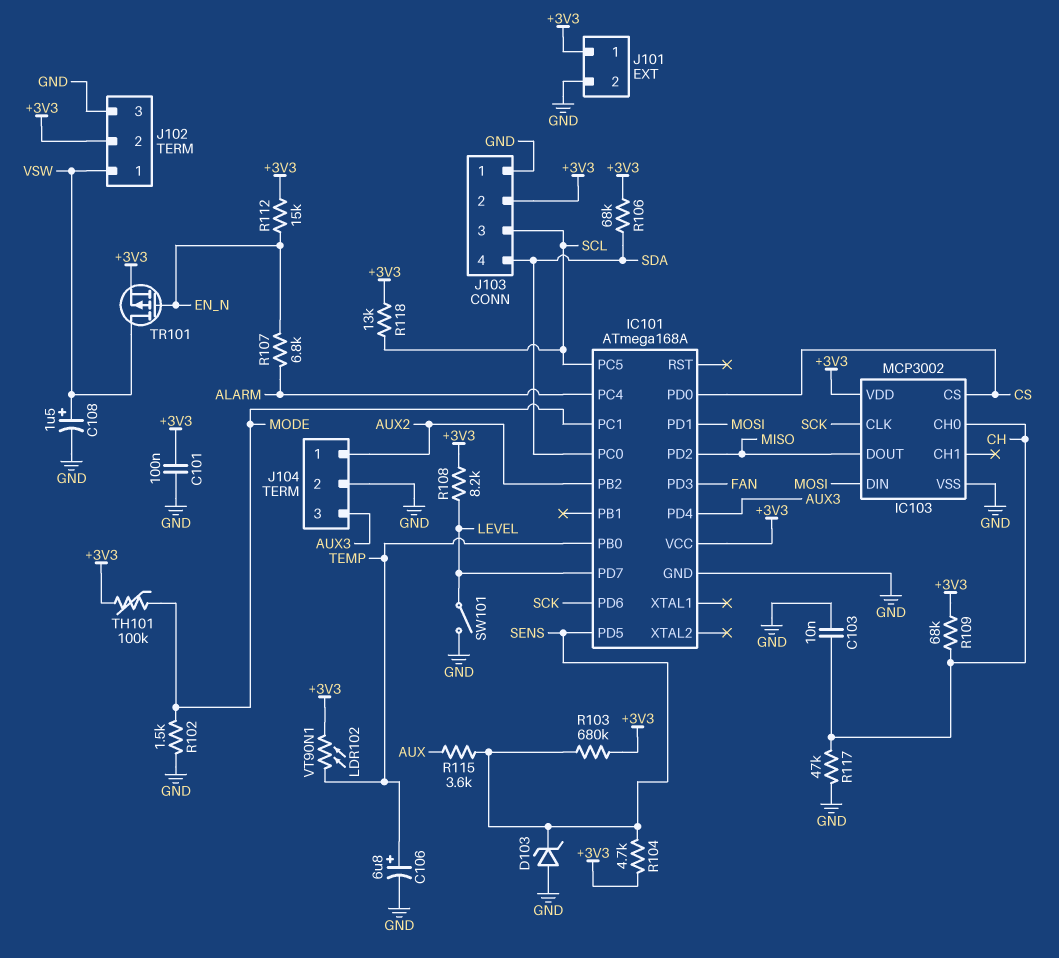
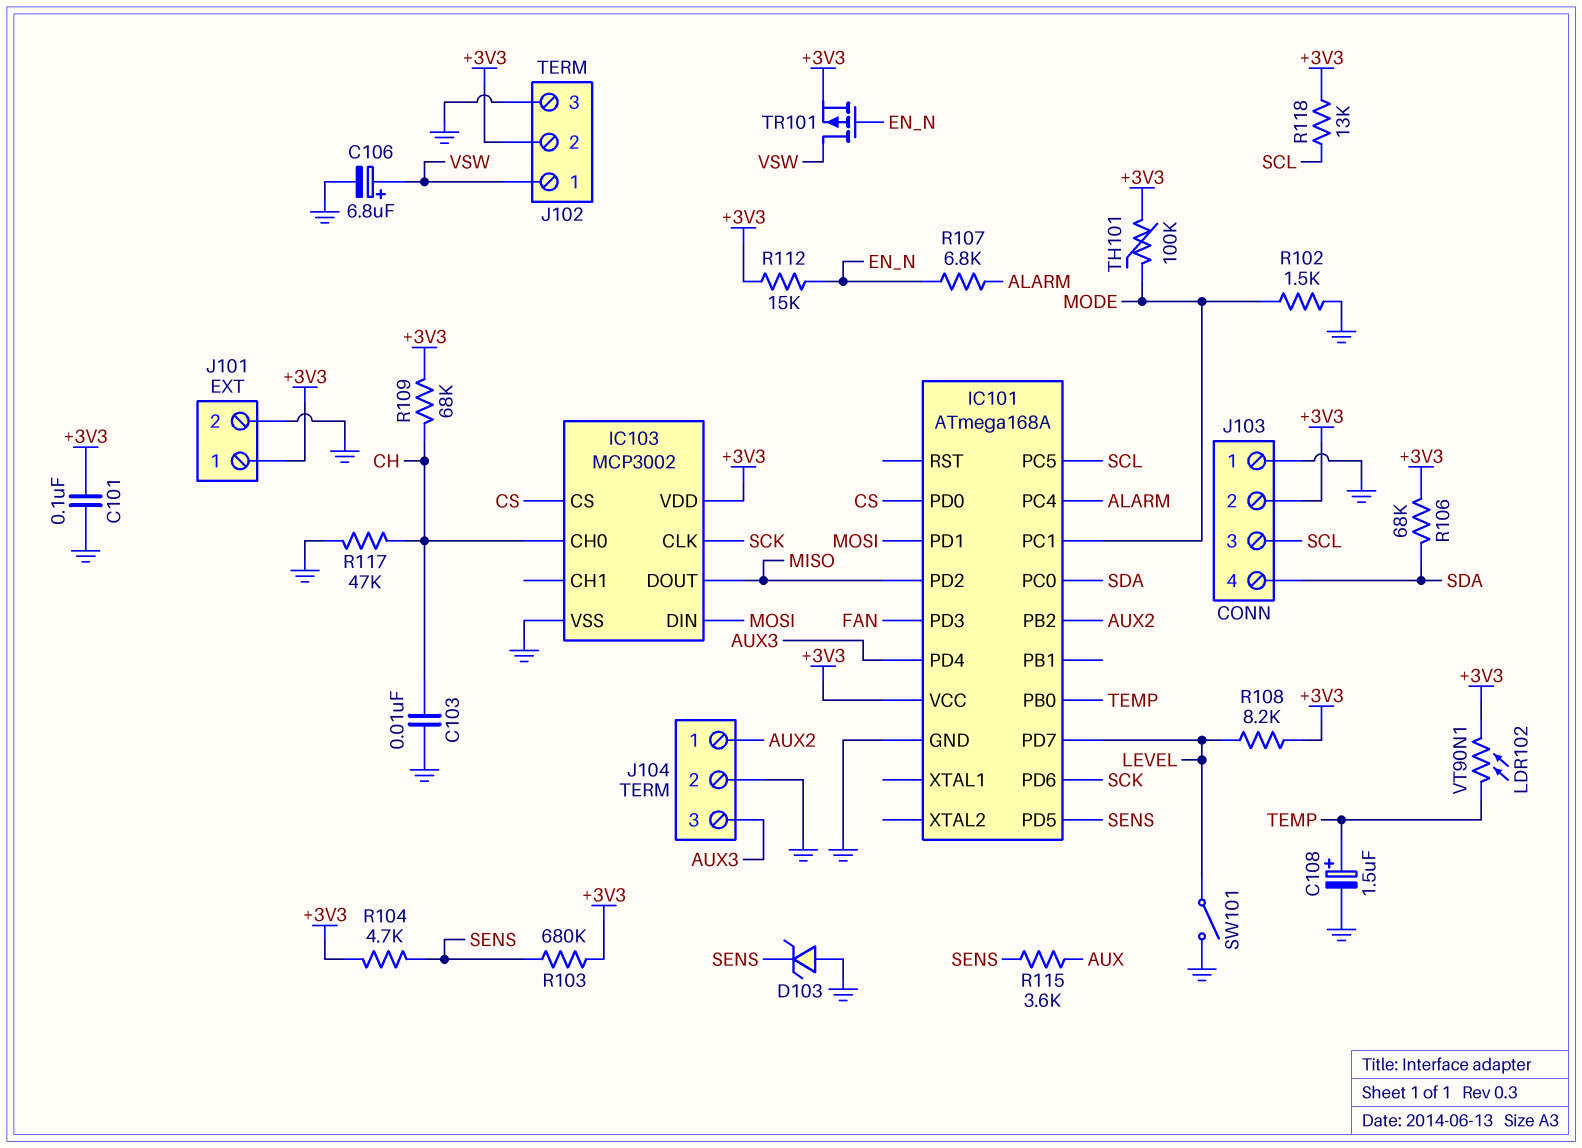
C106: 6.8uF (plus TEMP, minus GND) -> 6.8uF (plus VSW, minus GND)
C108: 1.5uF (plus VSW, minus GND) -> 1.5uF (plus TEMP, minus GND)

